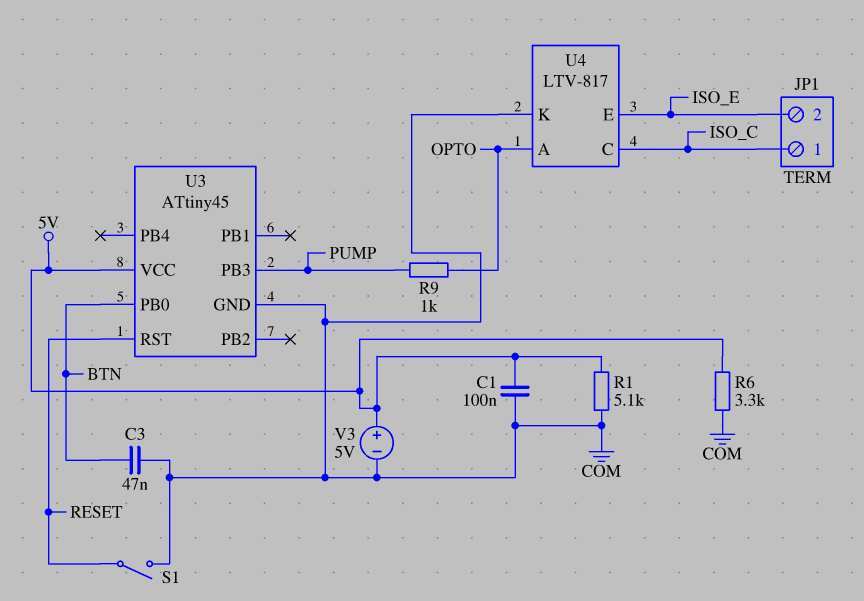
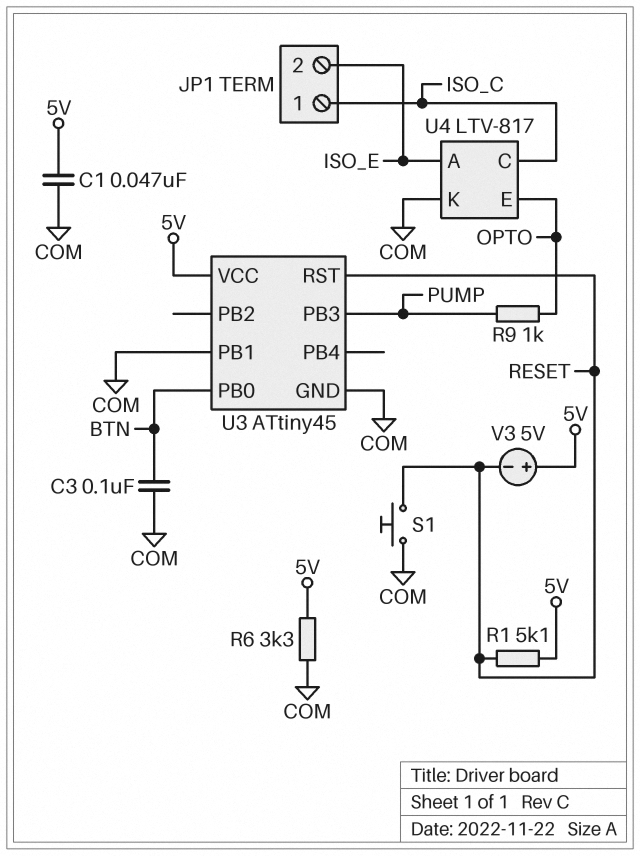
C1: 100nF (5V, COM) -> 47nF (5V, COM)
C3: 47nF (BTN, COM) -> 100nF (BTN, COM)
R1: 5.1k (5V, COM) -> 5.1k (5V, RESET)
S1: switch (COM, RESET) -> button (COM, RESET)
U3 pin PB1: none -> COM
U4 pin A: OPTO -> ISO_E
U4 pin E: ISO_E -> OPTO
V3: 5V (plus 5V, minus COM) -> 5V (plus 5V, minus RESET)

